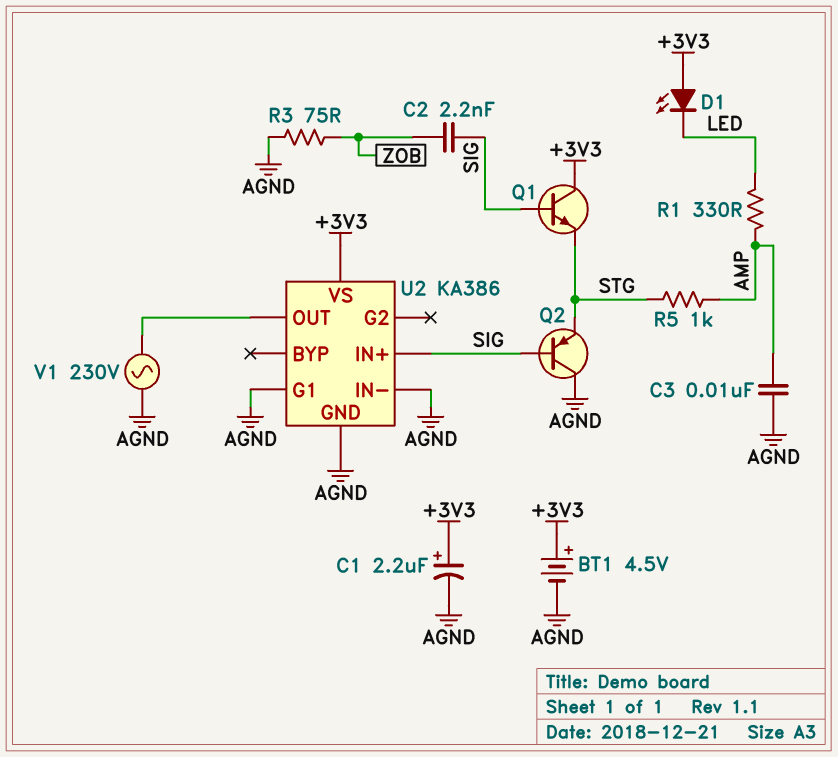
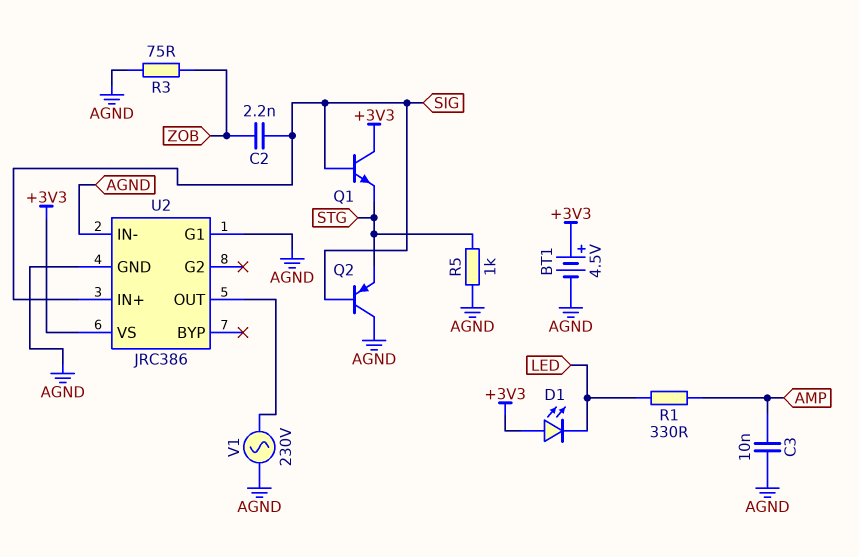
C1: 2.2uF (plus +3V3, minus AGND) -> none
R5: 1k (AMP, STG) -> 1k (AGND, STG)
U2: KA386 -> JRC386

